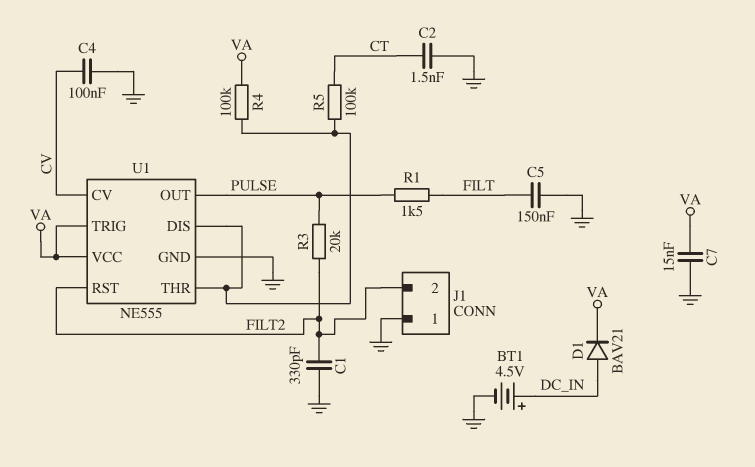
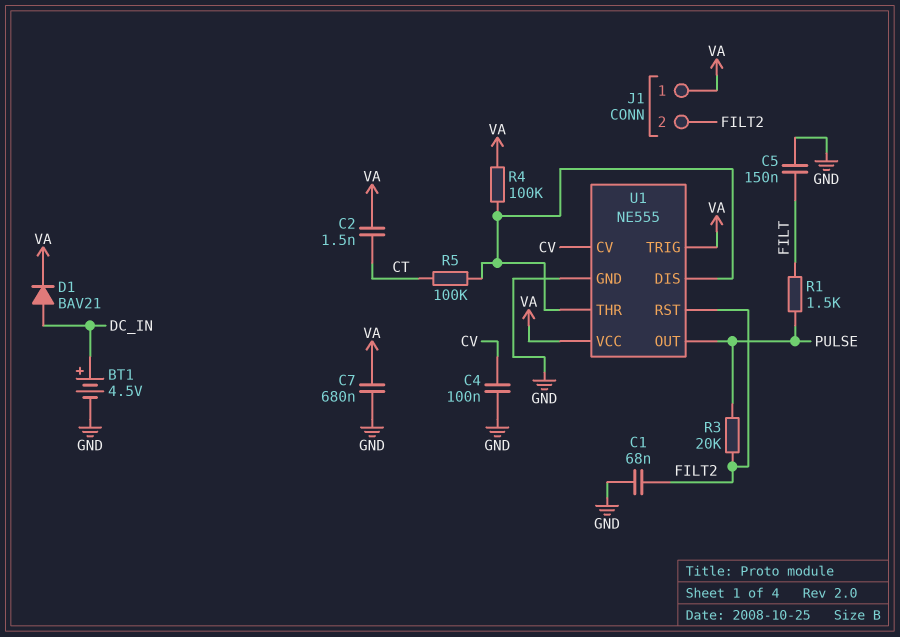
C1: 330pF (FILT2, GND) -> 68nF (FILT2, GND)
C2: 1.5nF (CT, GND) -> 1.5nF (CT, VA)
C7: 15nF (GND, VA) -> 680nF (GND, VA)
J1 pin 1: GND -> VA

